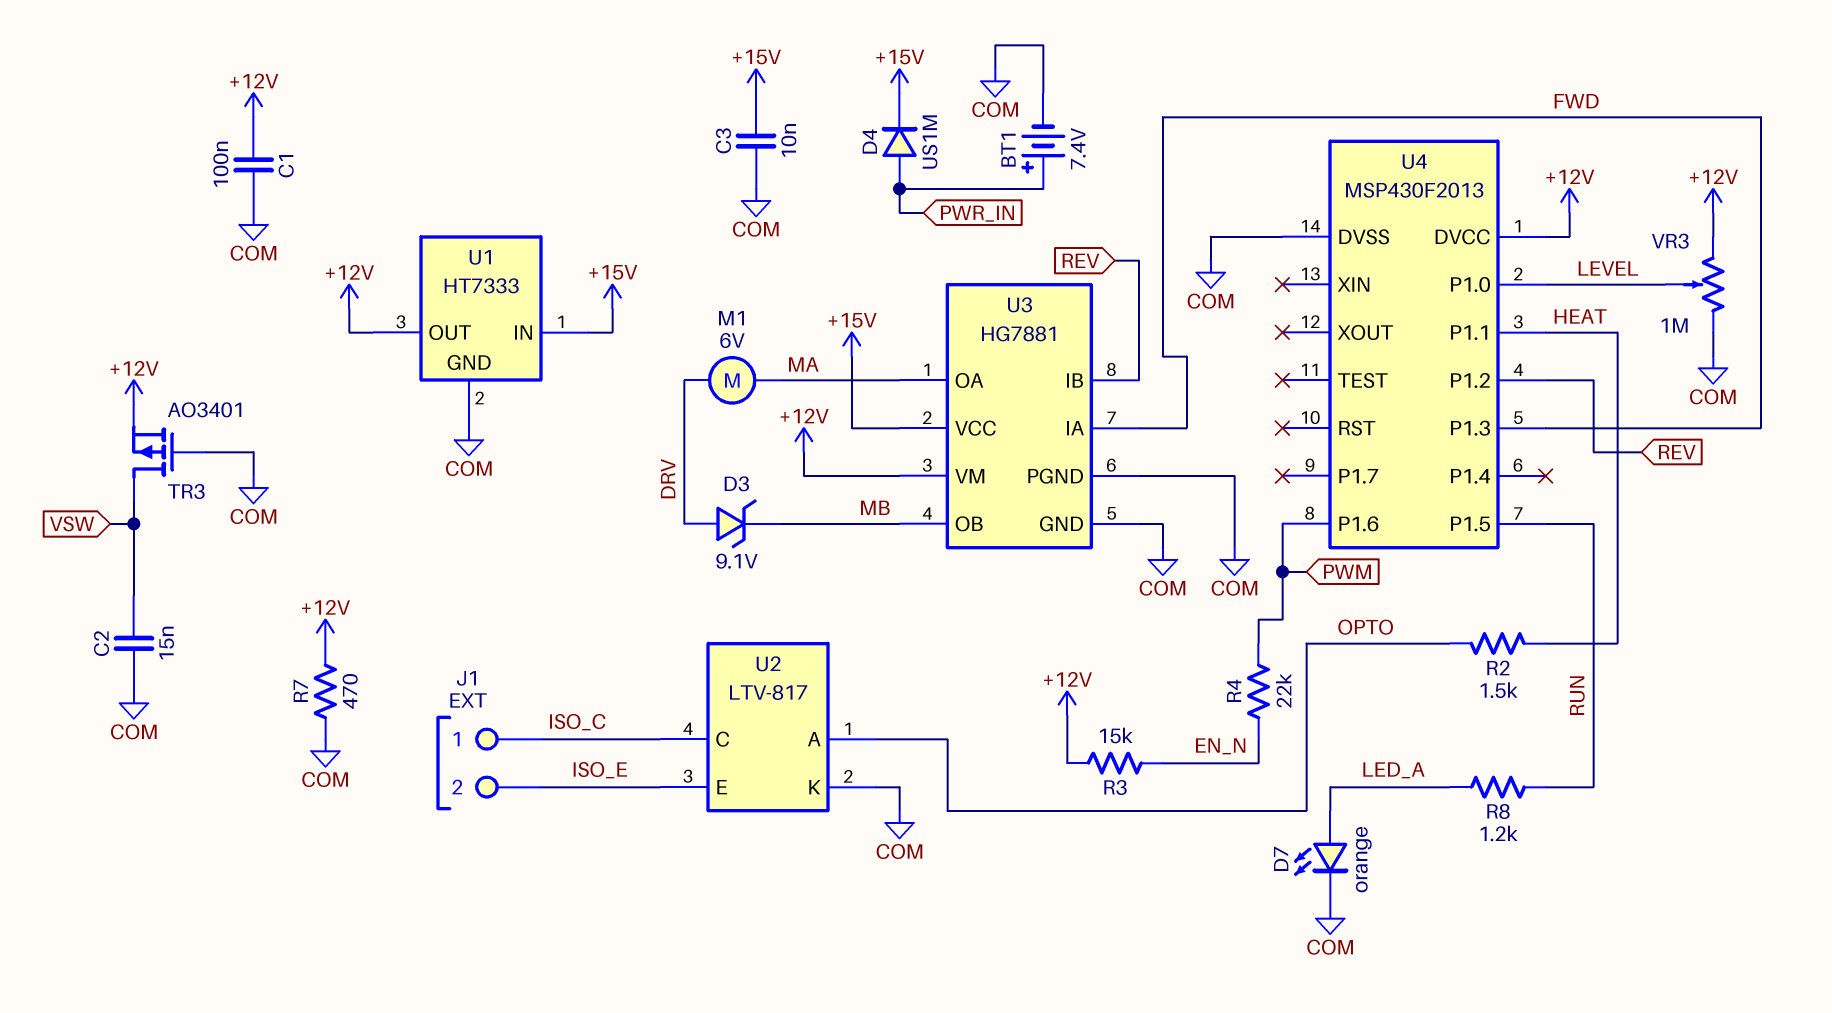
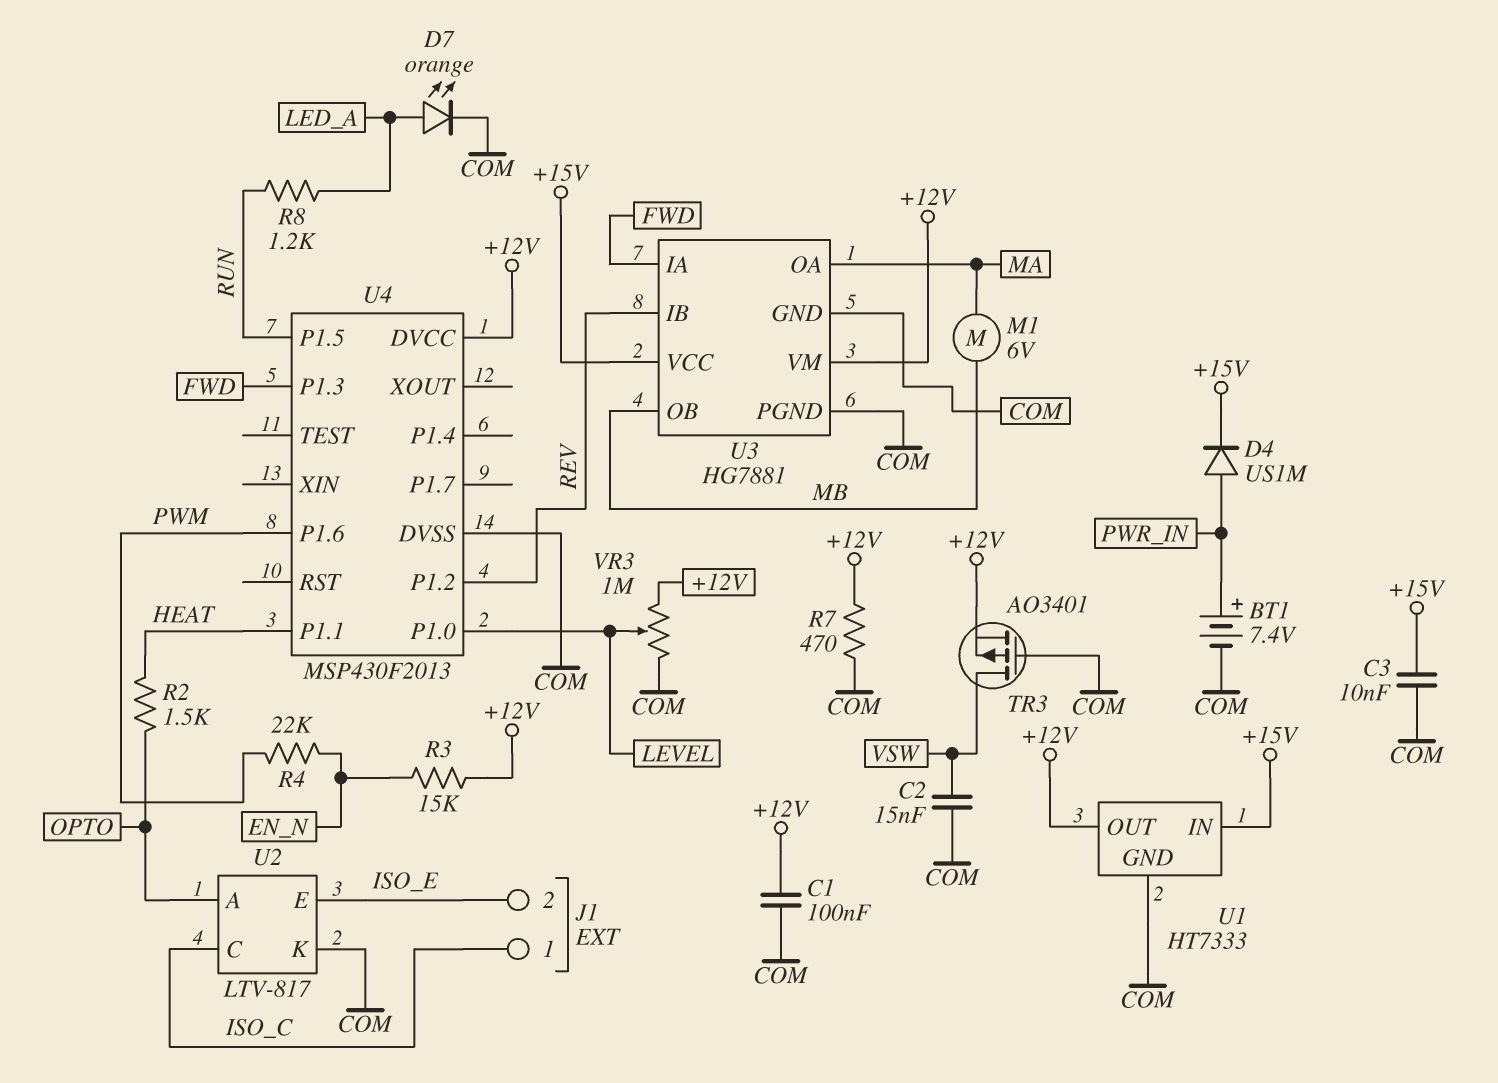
D3: zener 9.1V (A DRV, K MB) -> none
M1: motor 6V (DRV, MA) -> motor 6V (MA, MB)

